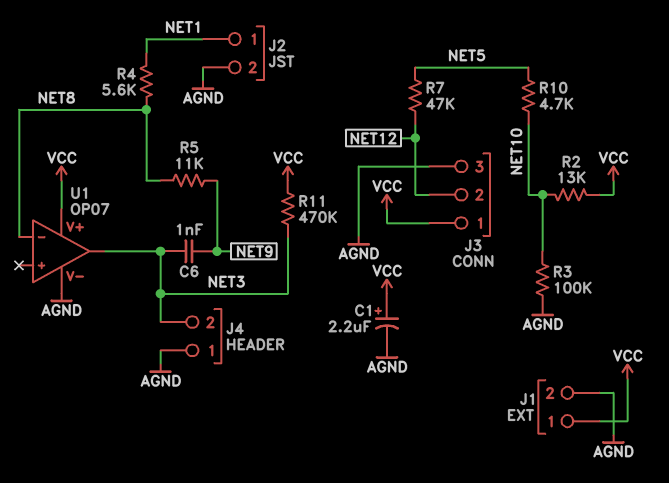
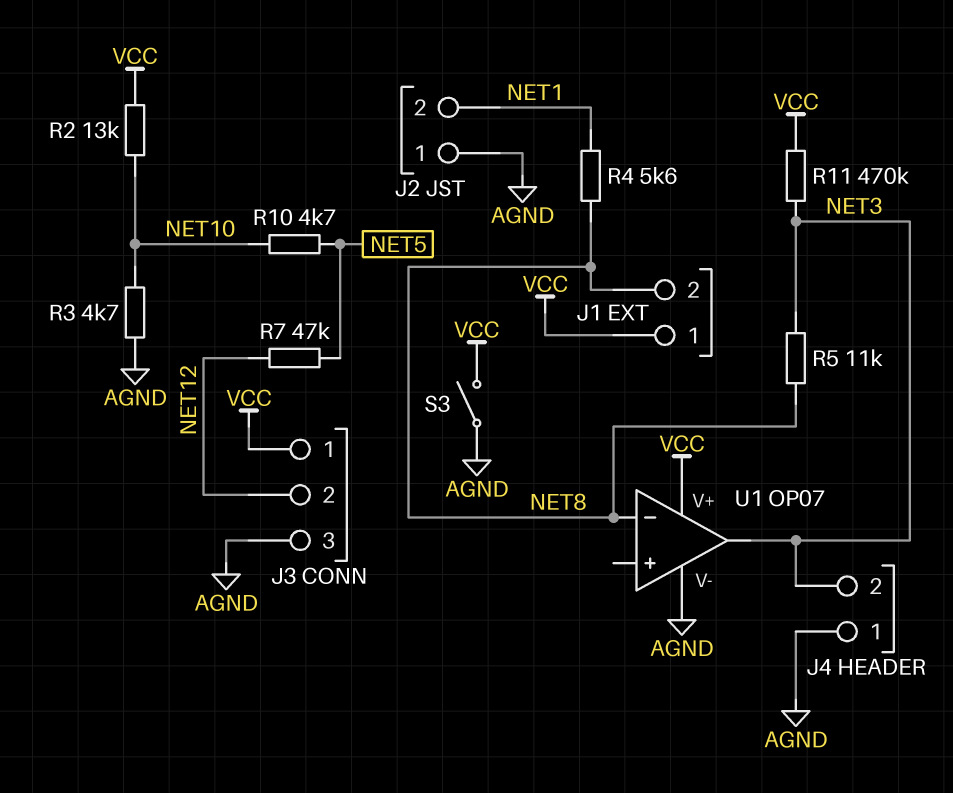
C1: 2.2uF (plus VCC, minus AGND) -> none
C6: 1nF (NET3, NET9) -> none
J1 pin 2: AGND -> NET8
J2 pin 1: NET1 -> AGND
J2 pin 2: AGND -> NET1
R3: 100k (AGND, NET10) -> 4.7k (AGND, NET10)
R5: 11k (NET8, NET9) -> 11k (NET3, NET8)
S3: none -> switch (AGND, VCC)

